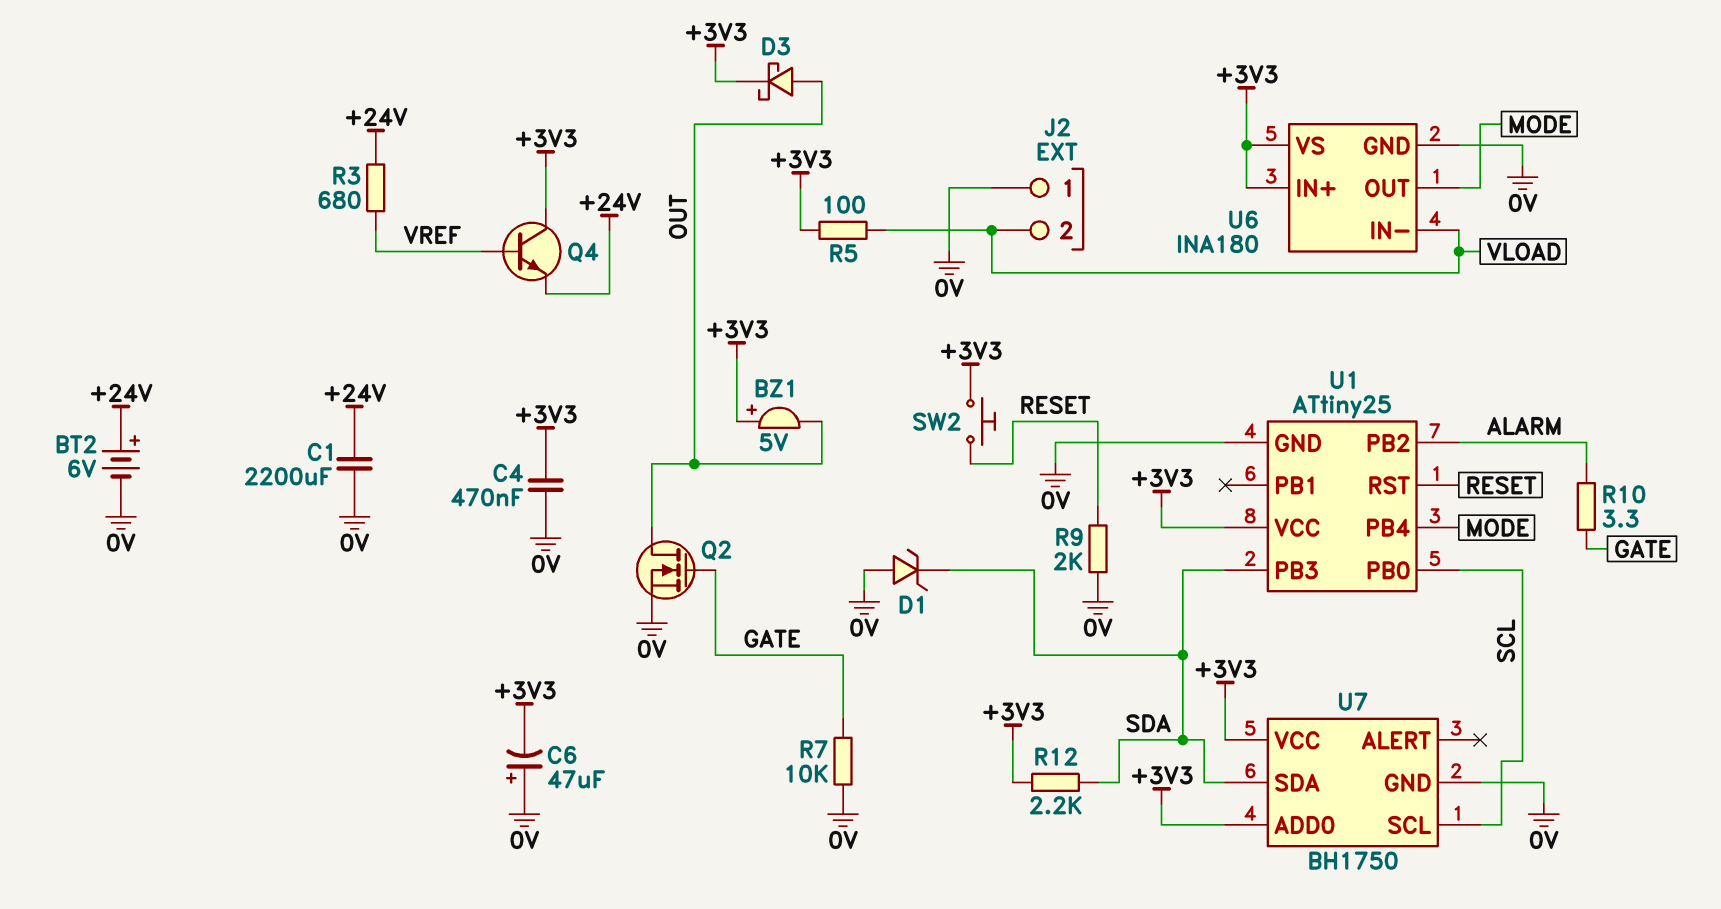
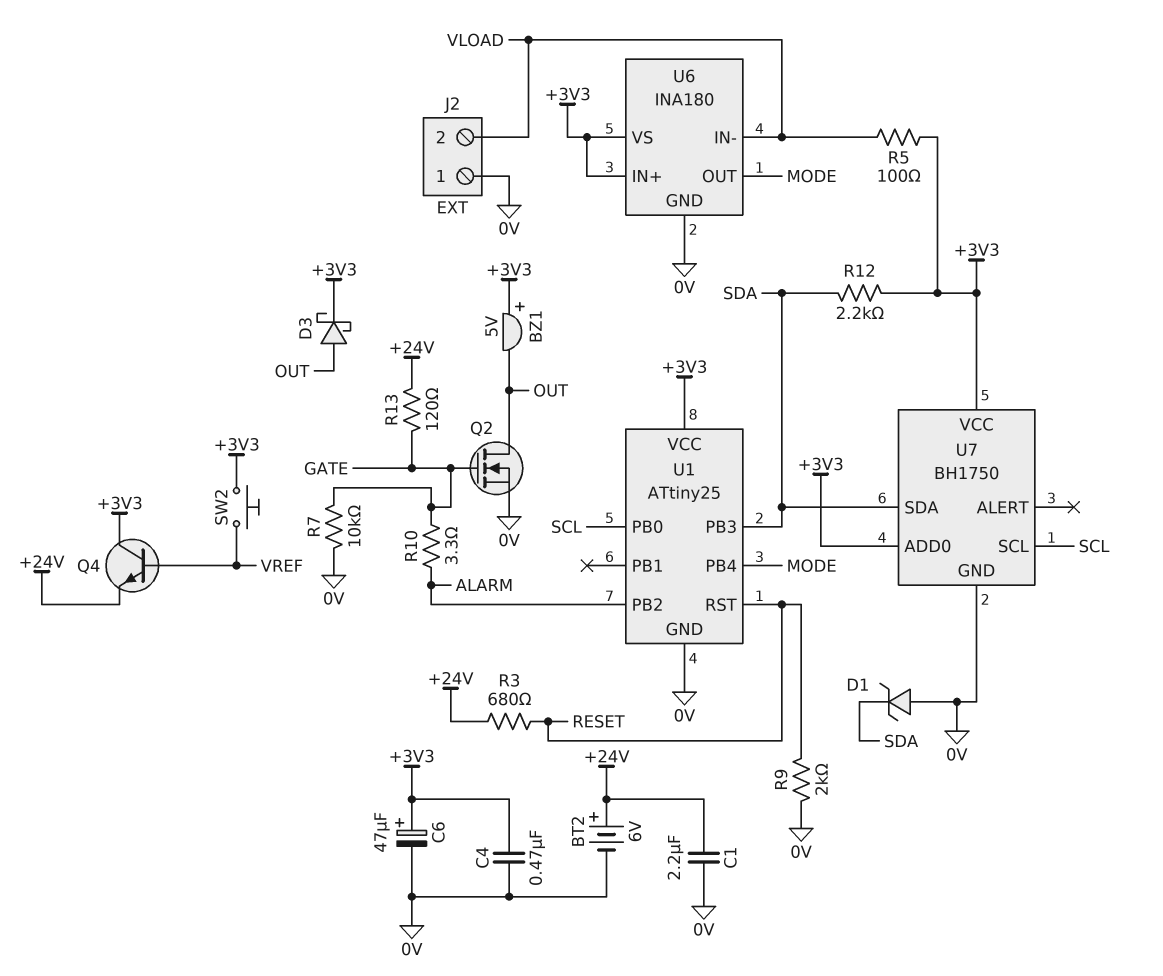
C1: 2200uF (+24V, 0V) -> 2.2uF (+24V, 0V)
C6: 47uF (plus 0V, minus +3V3) -> 47uF (plus +3V3, minus 0V)
R3: 680 (+24V, VREF) -> 680 (+24V, RESET)
R13: none -> 120 (+24V, GATE)
SW2: button (+3V3, RESET) -> button (+3V3, VREF)

